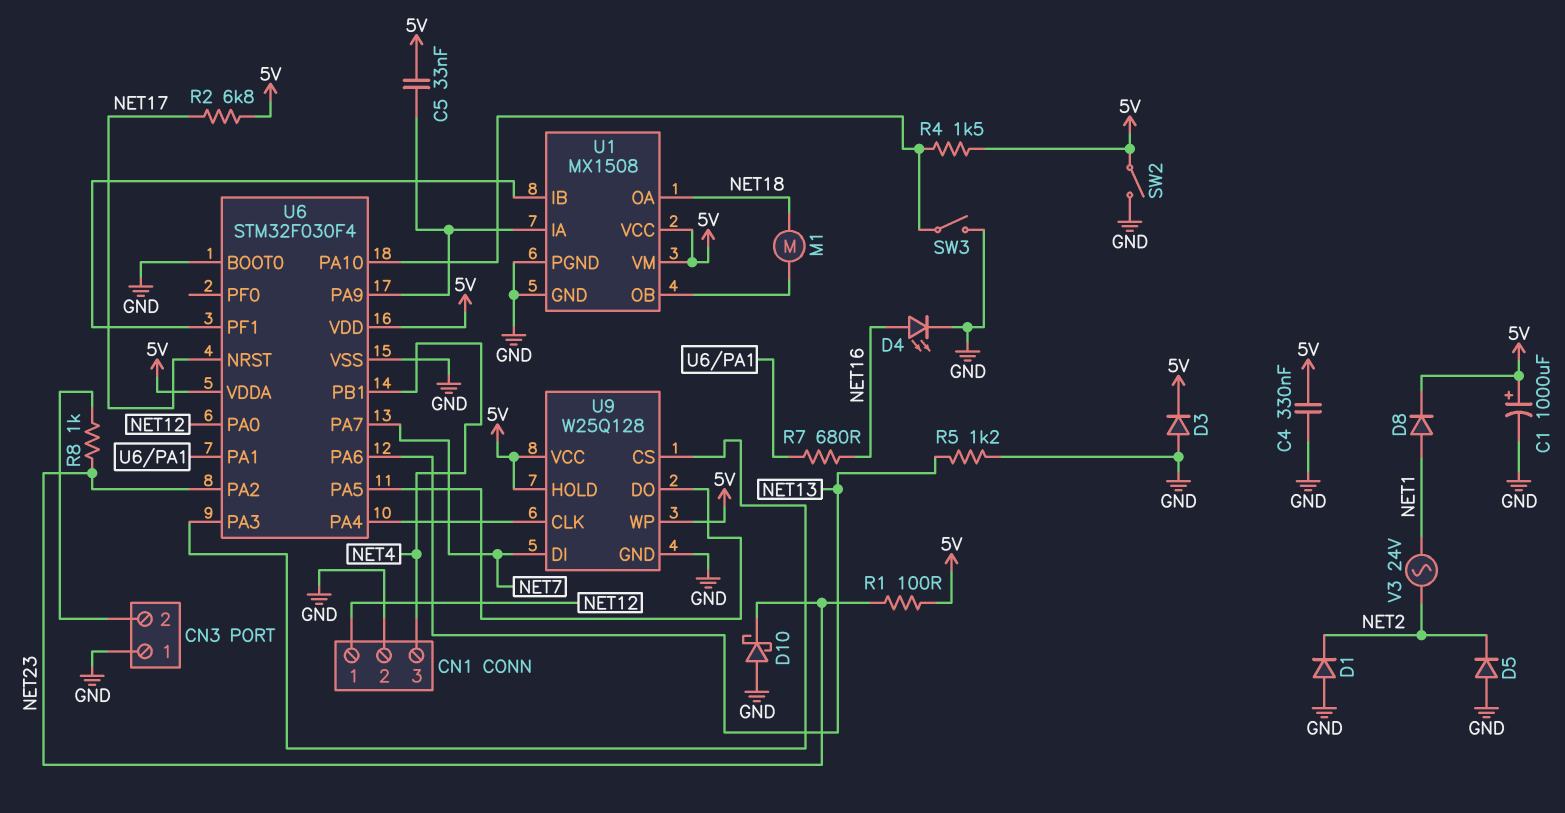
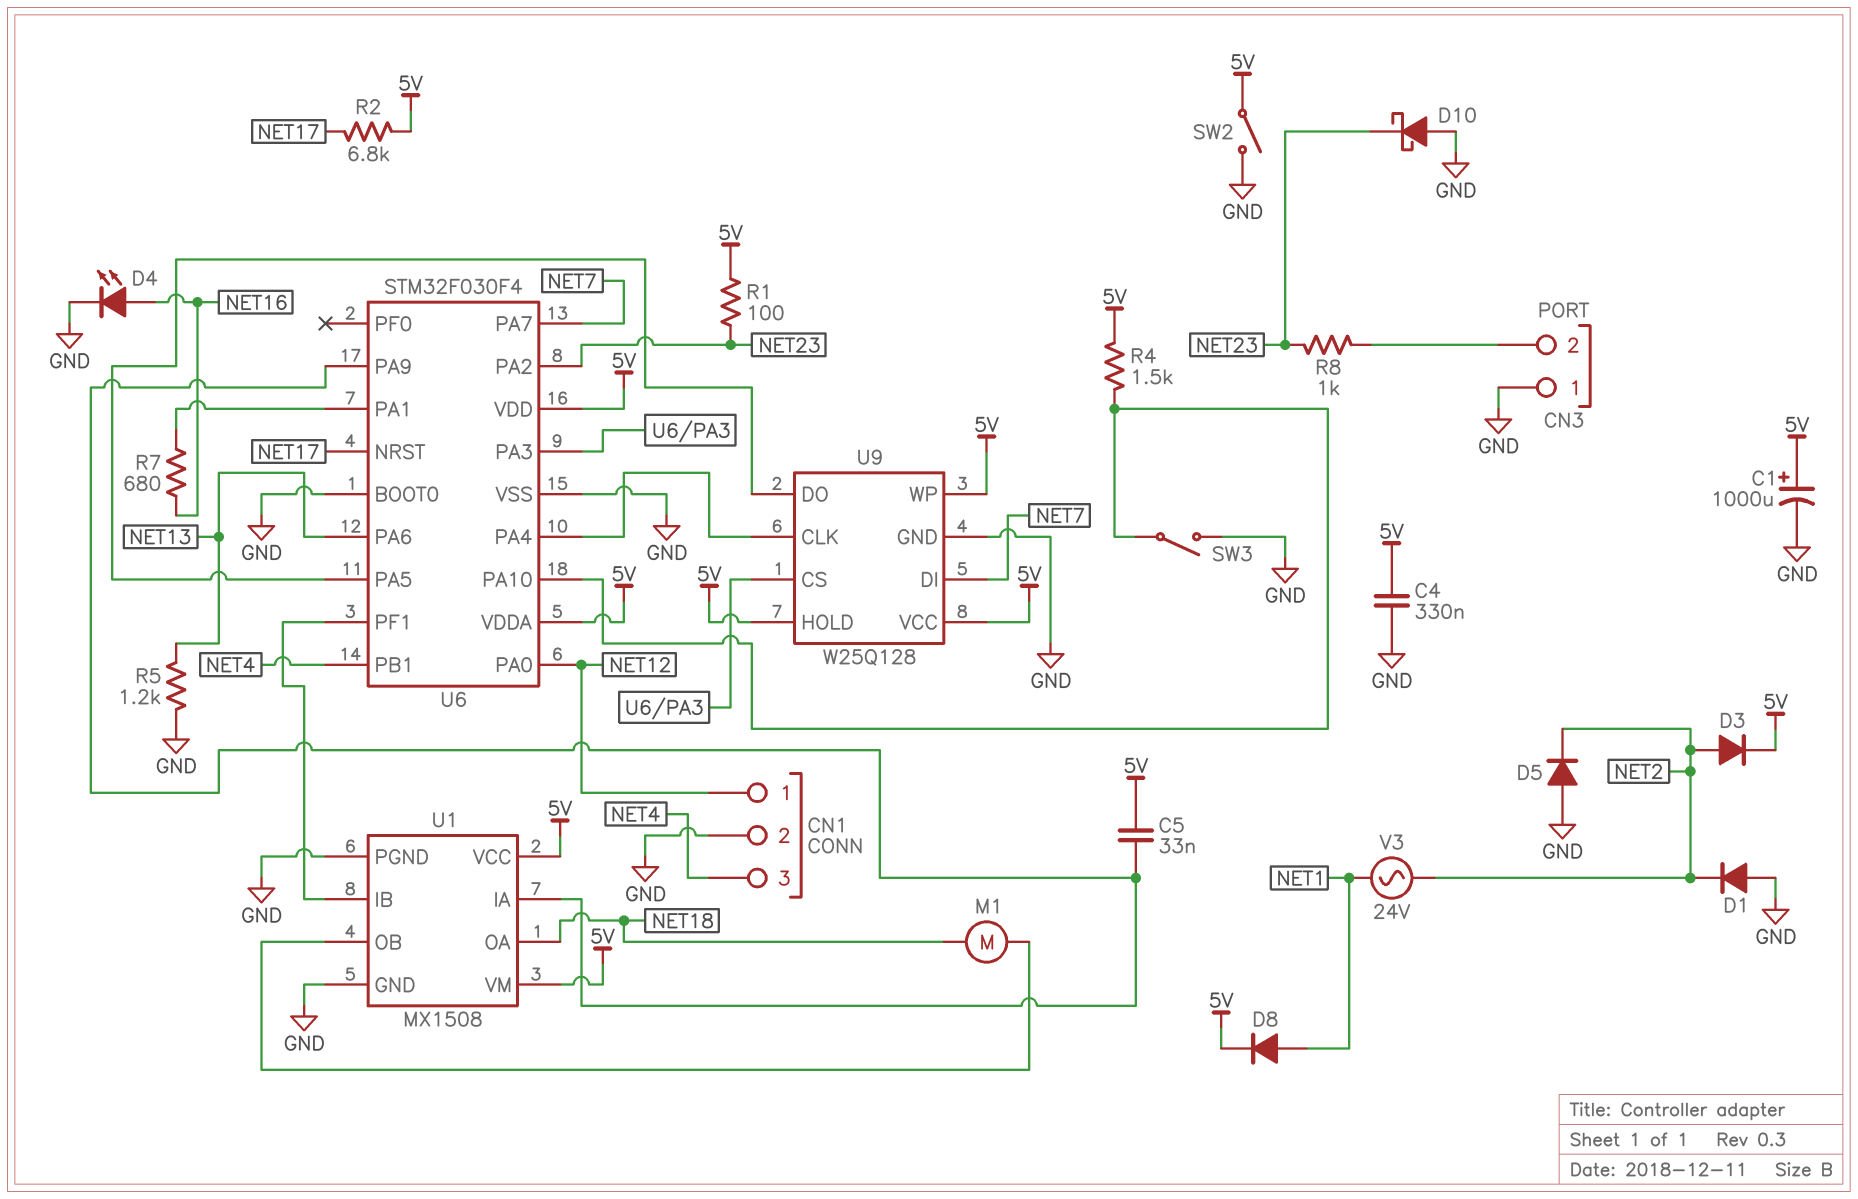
D3: diode (A GND, K 5V) -> diode (A NET2, K 5V)

